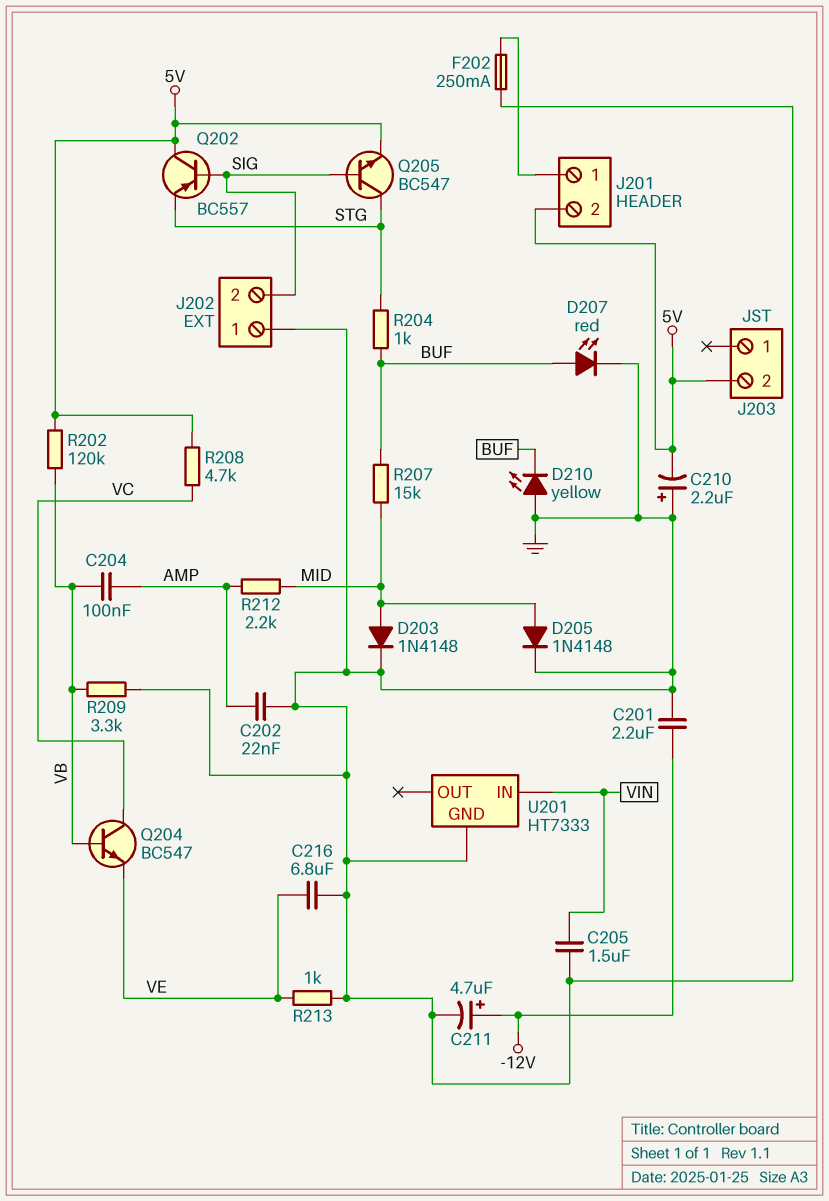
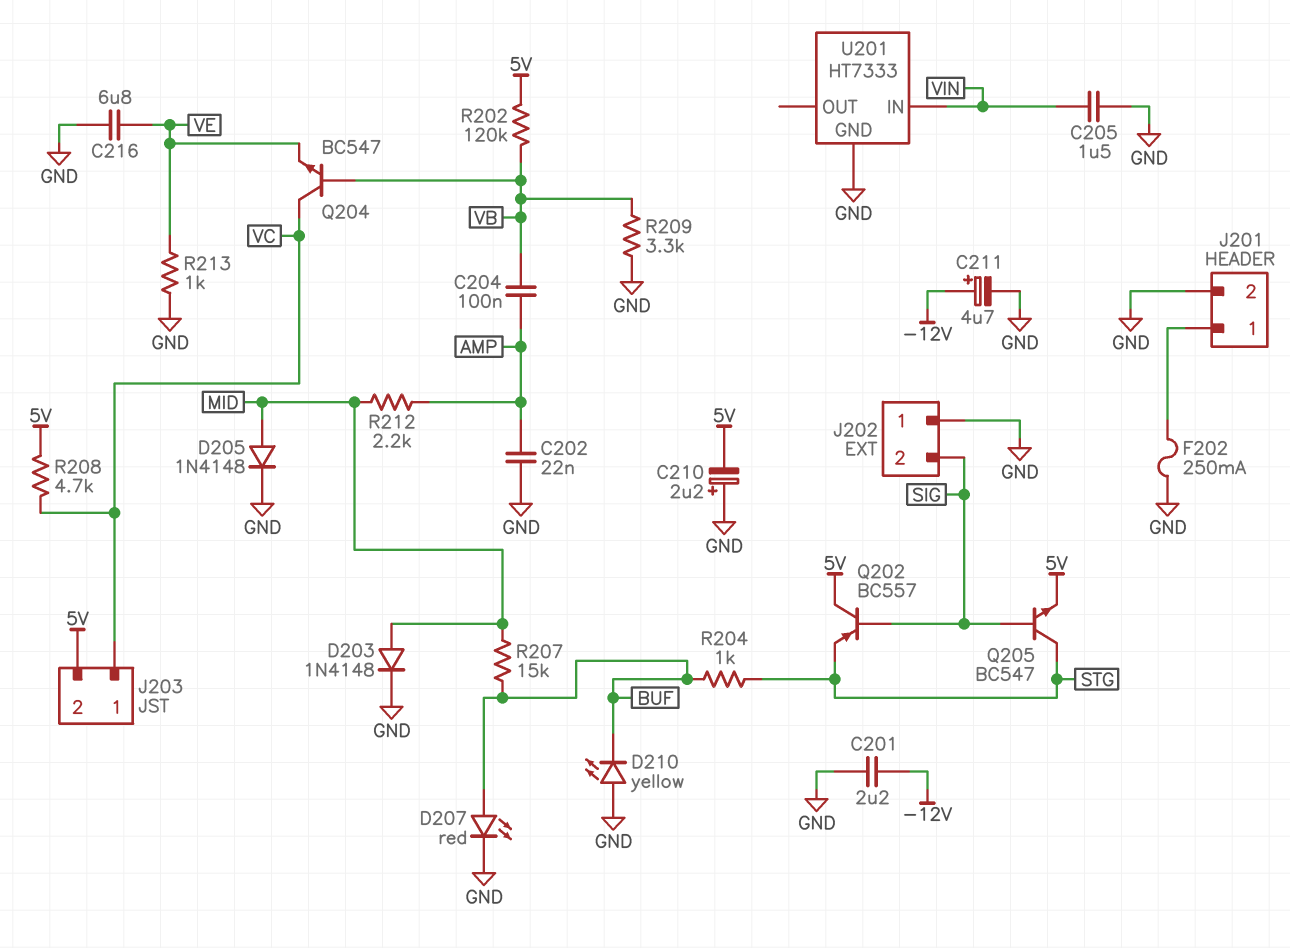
J201 pin 2: 5V -> GND
J203 pin 1: none -> VC

